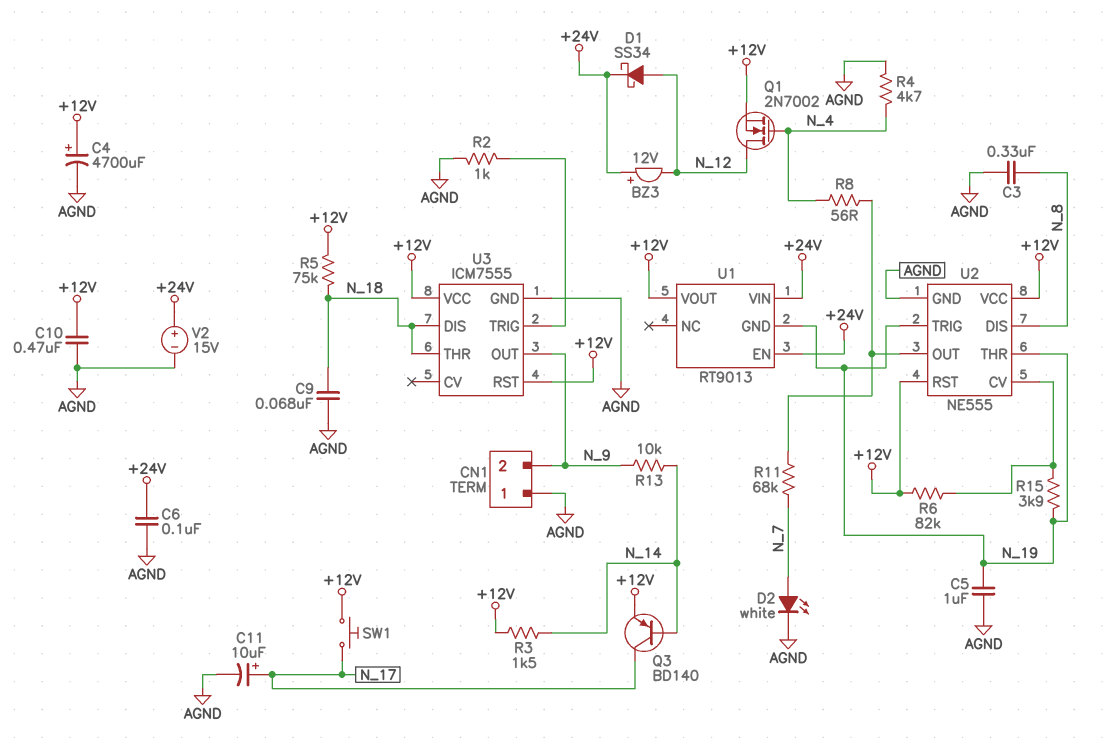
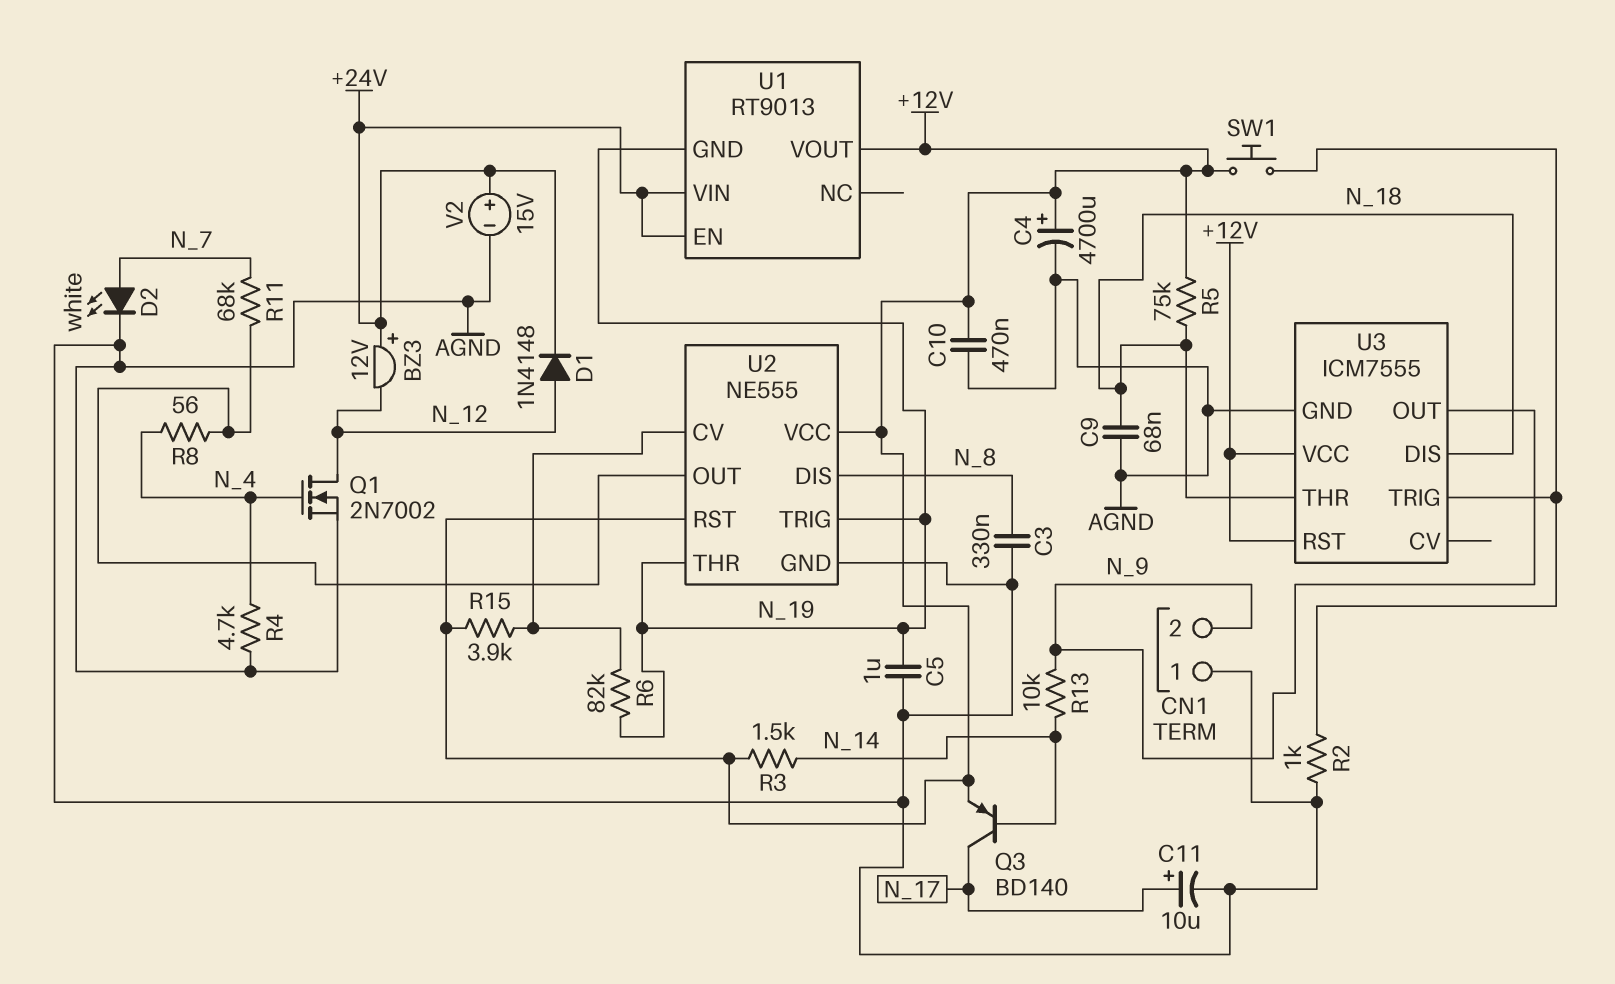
C6: 100nF (+24V, AGND) -> none
D1: schottky SS34 (A N_12, K +24V) -> diode 1N4148 (A N_12, K +24V)
Q1: NMOS 2N7002 (G N_4, D N_12, S +12V) -> NMOS 2N7002 (G N_4, D N_12, S AGND)
R6: 82k (+12V, U2/CV) -> 82k (N_19, U2/CV)
R15: 3.9k (N_19, U2/CV) -> 3.9k (+12V, U2/CV)
SW1: button (+12V, N_17) -> button (+12V, U3/TRIG)

